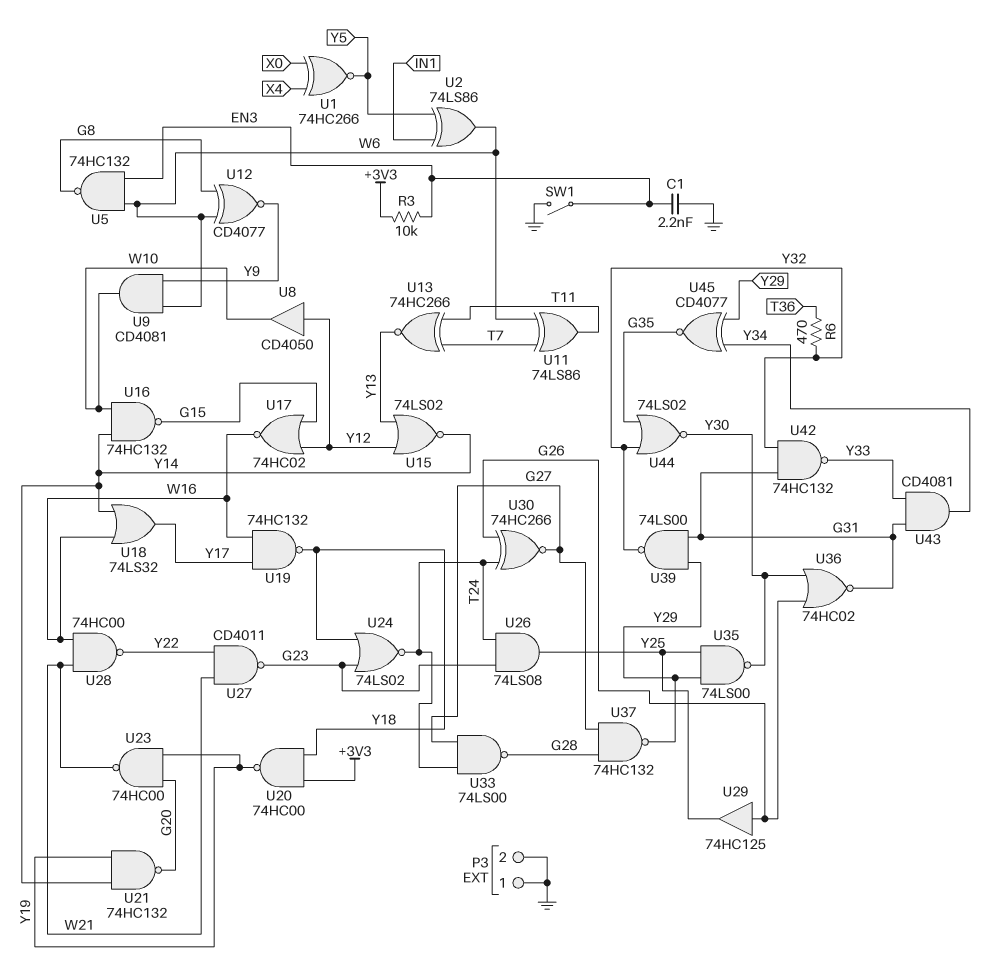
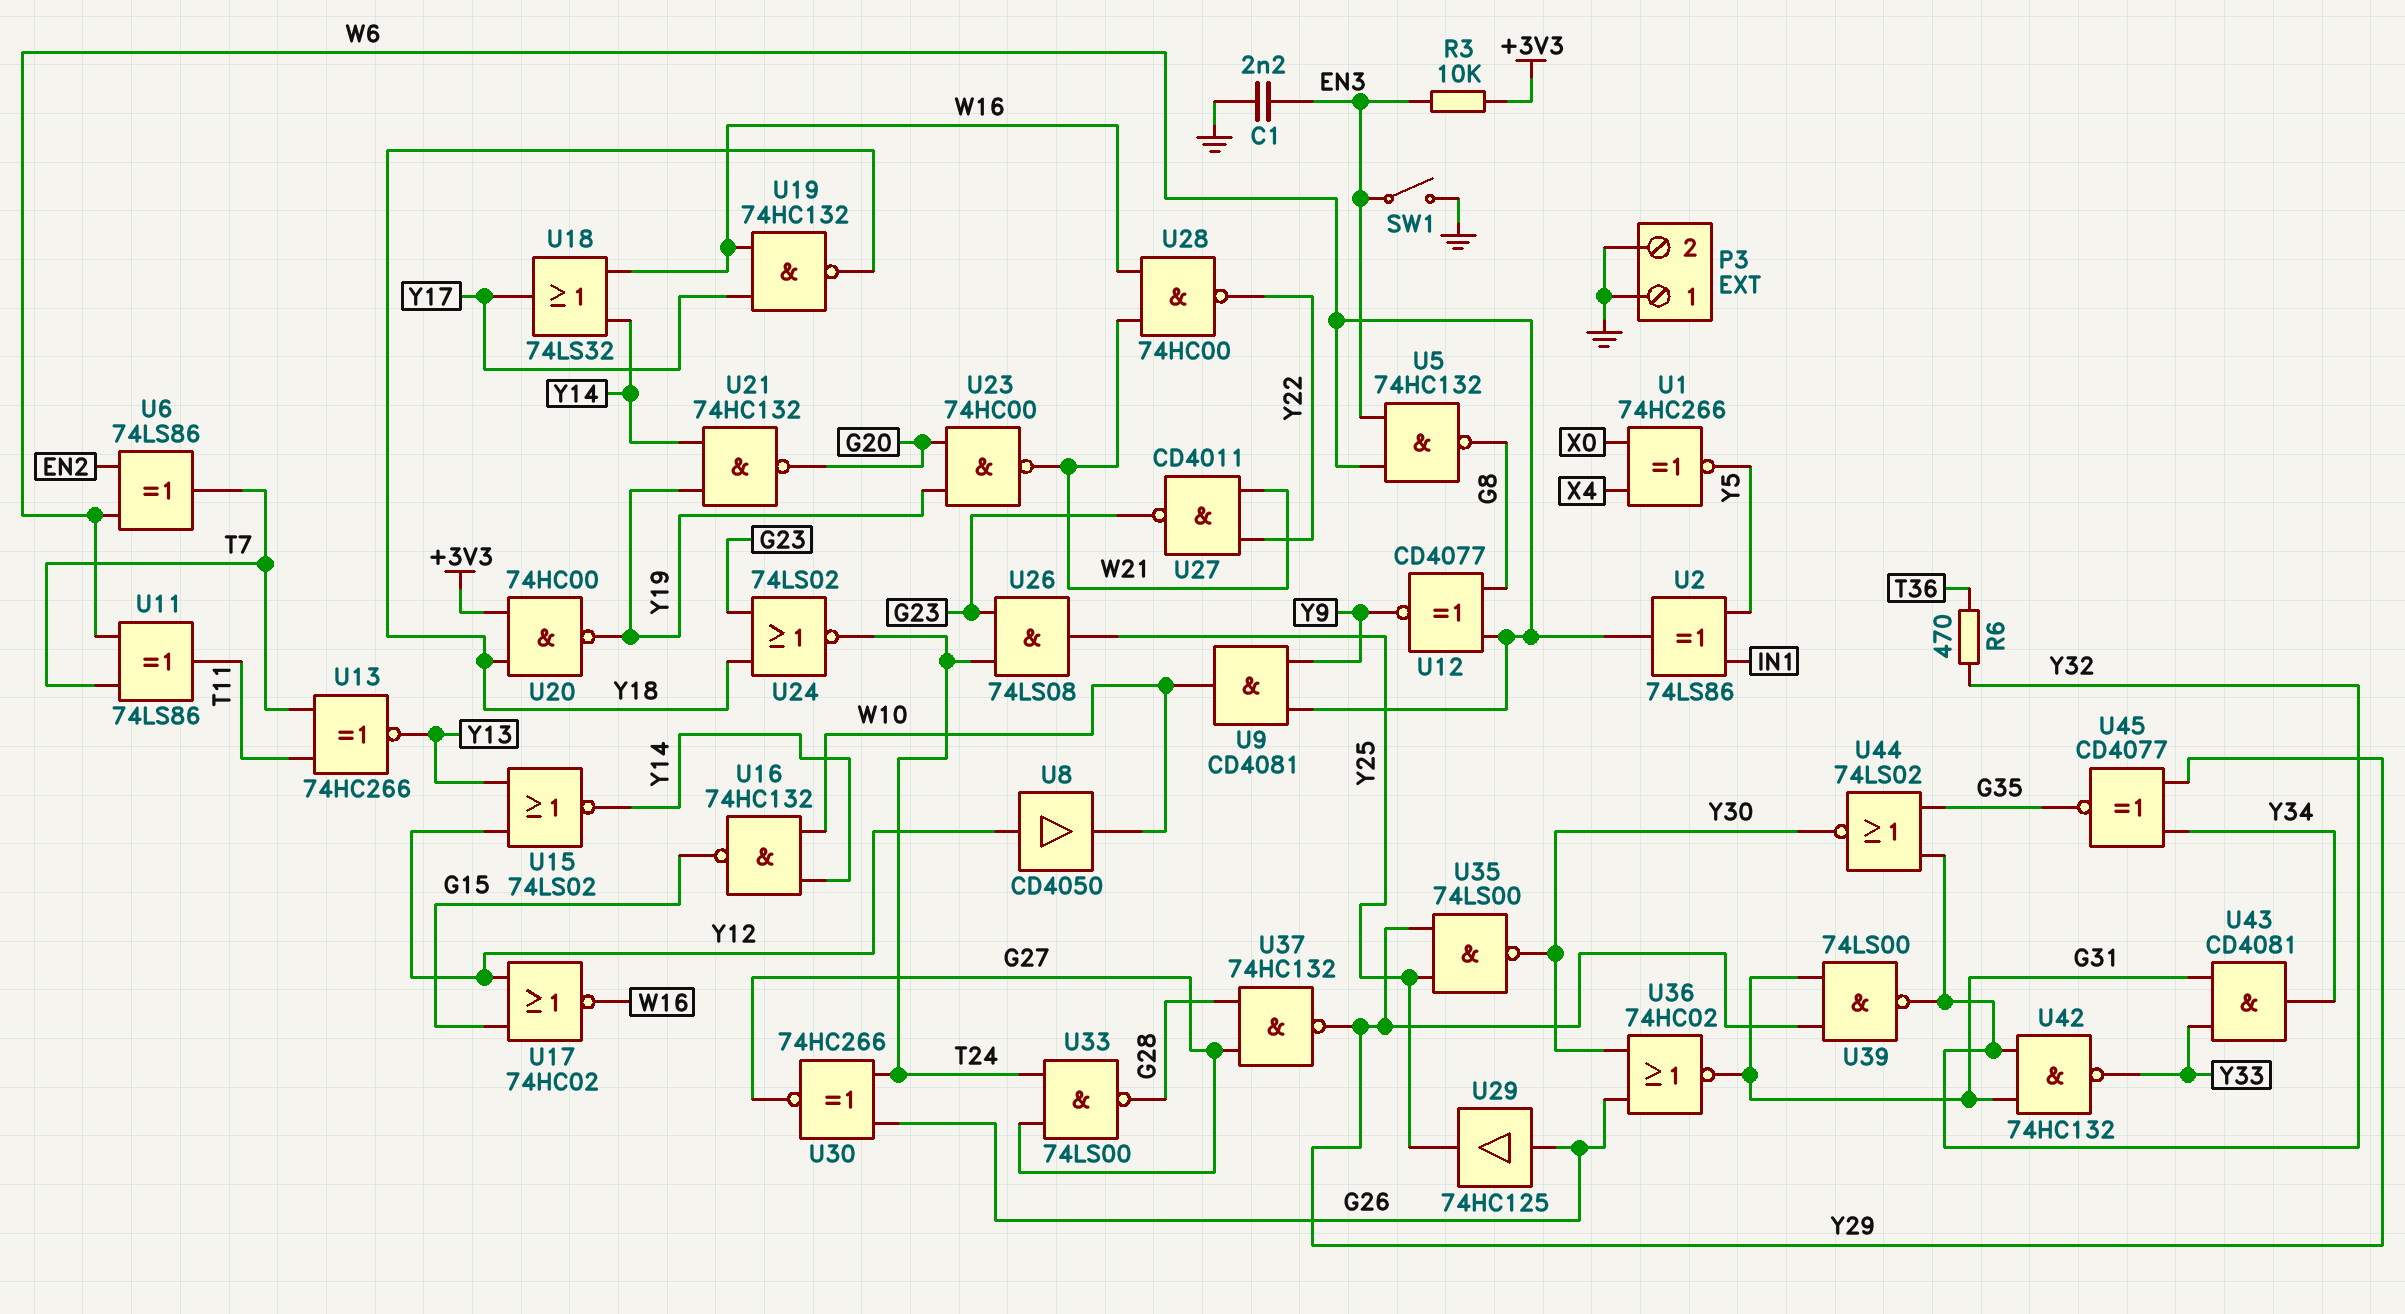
U6: none -> XOR 74LS86 (in EN2, in W6, out T7)

